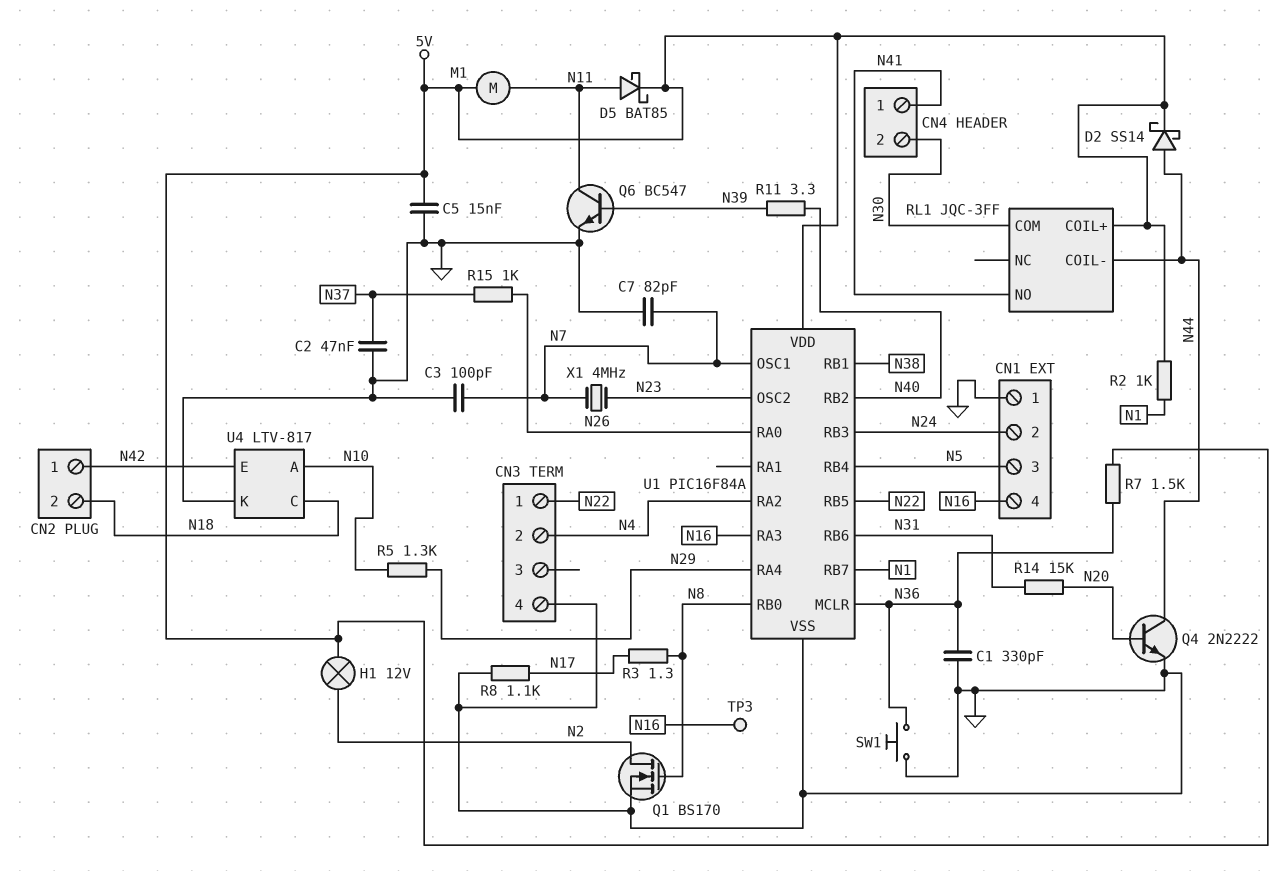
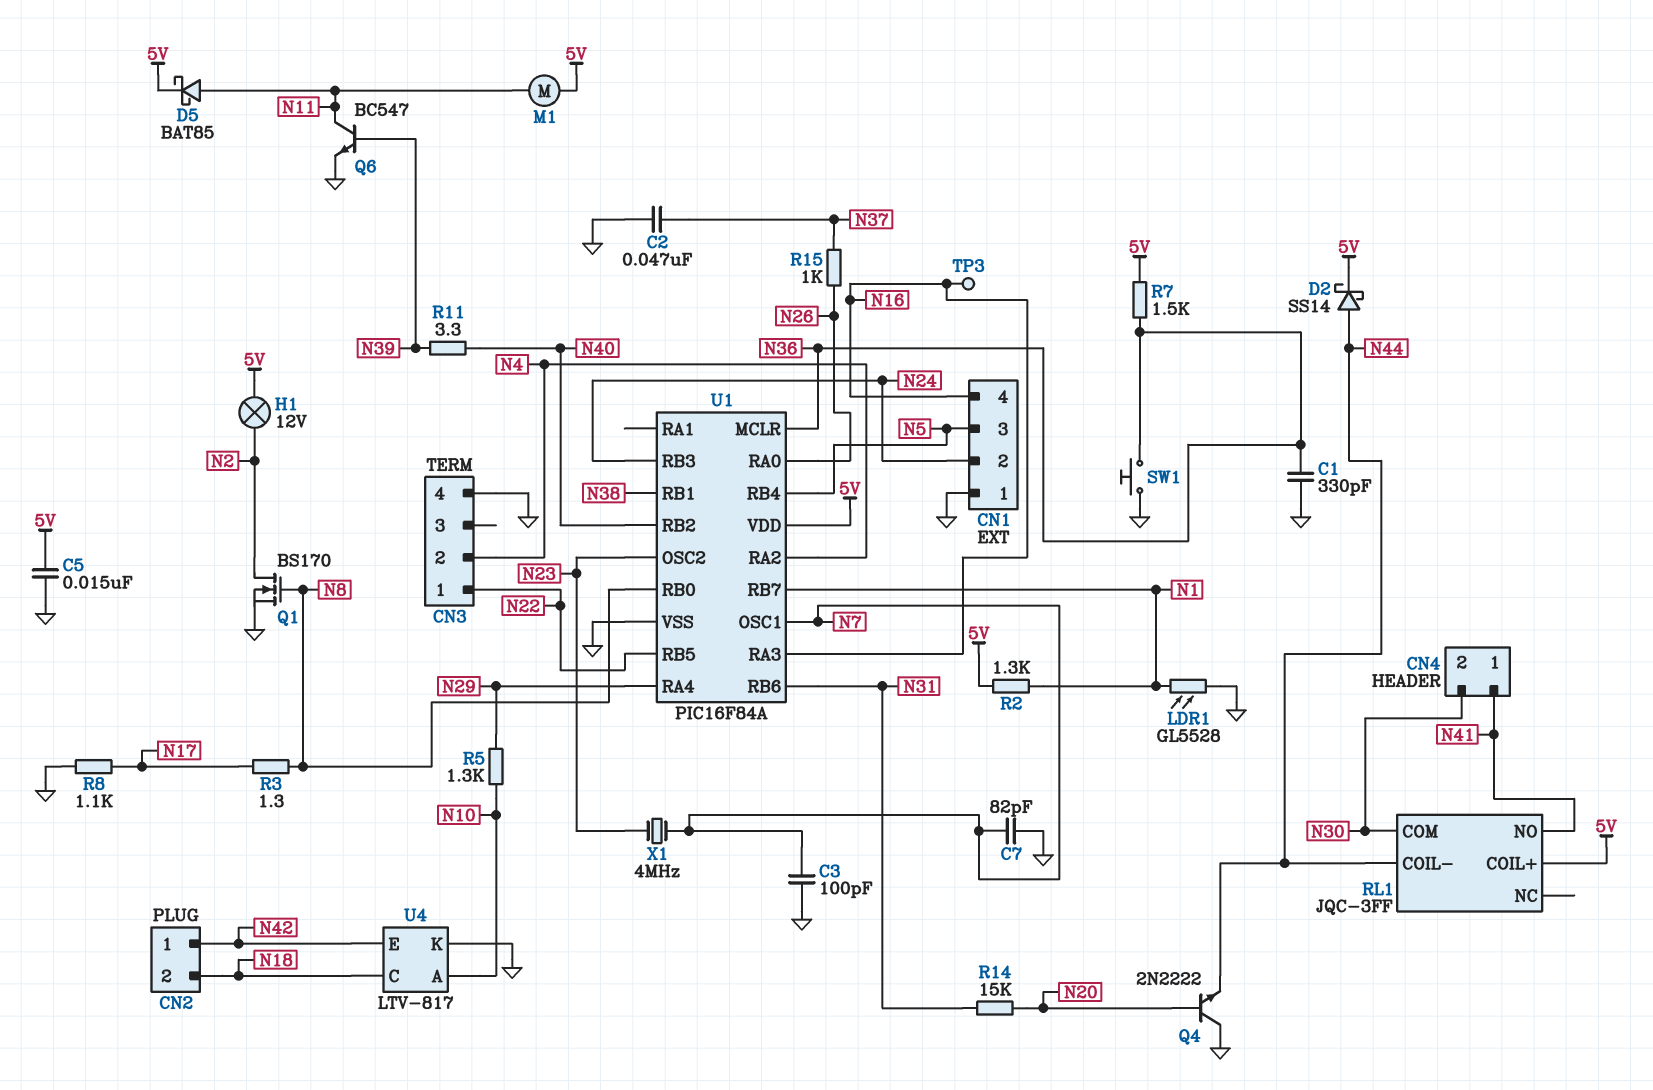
LDR1: none -> GL5528 (GND, N1)
Q4: NPN 2N2222 (B N20, C N44, E GND) -> NPN 2N2222 (B N20, C GND, E N44)
R2: 1k (5V, N1) -> 1.3k (5V, N1)

